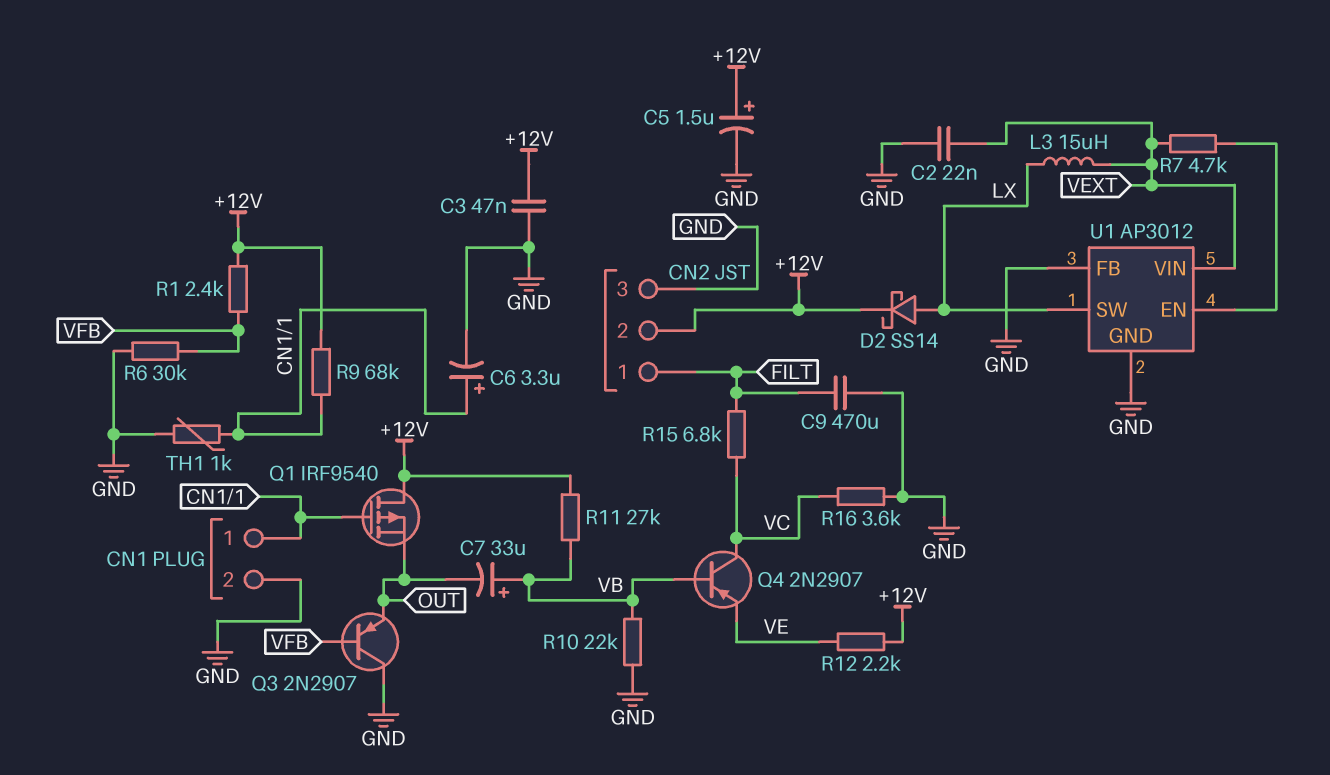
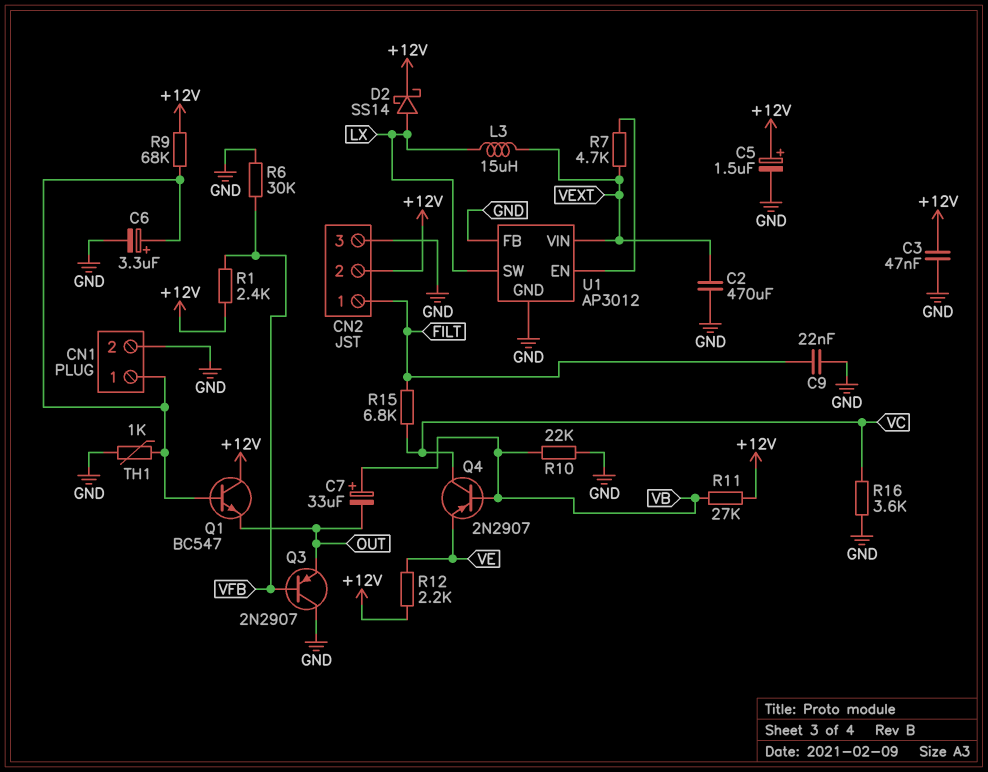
C2: 22nF (GND, VEXT) -> 470uF (GND, VEXT)
C9: 470uF (FILT, GND) -> 22nF (FILT, GND)
Q1: PMOS IRF9540 (G CN1/1, D +12V, S OUT) -> NPN BC547 (B CN1/1, C +12V, E OUT)

